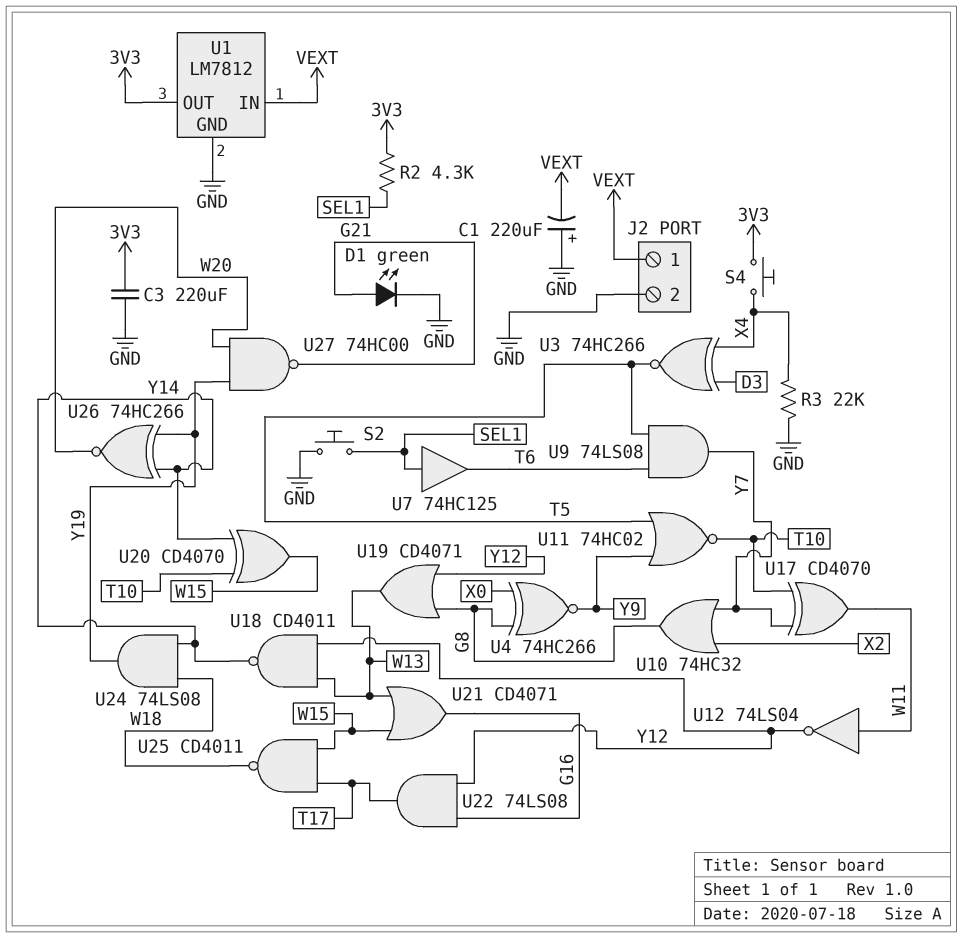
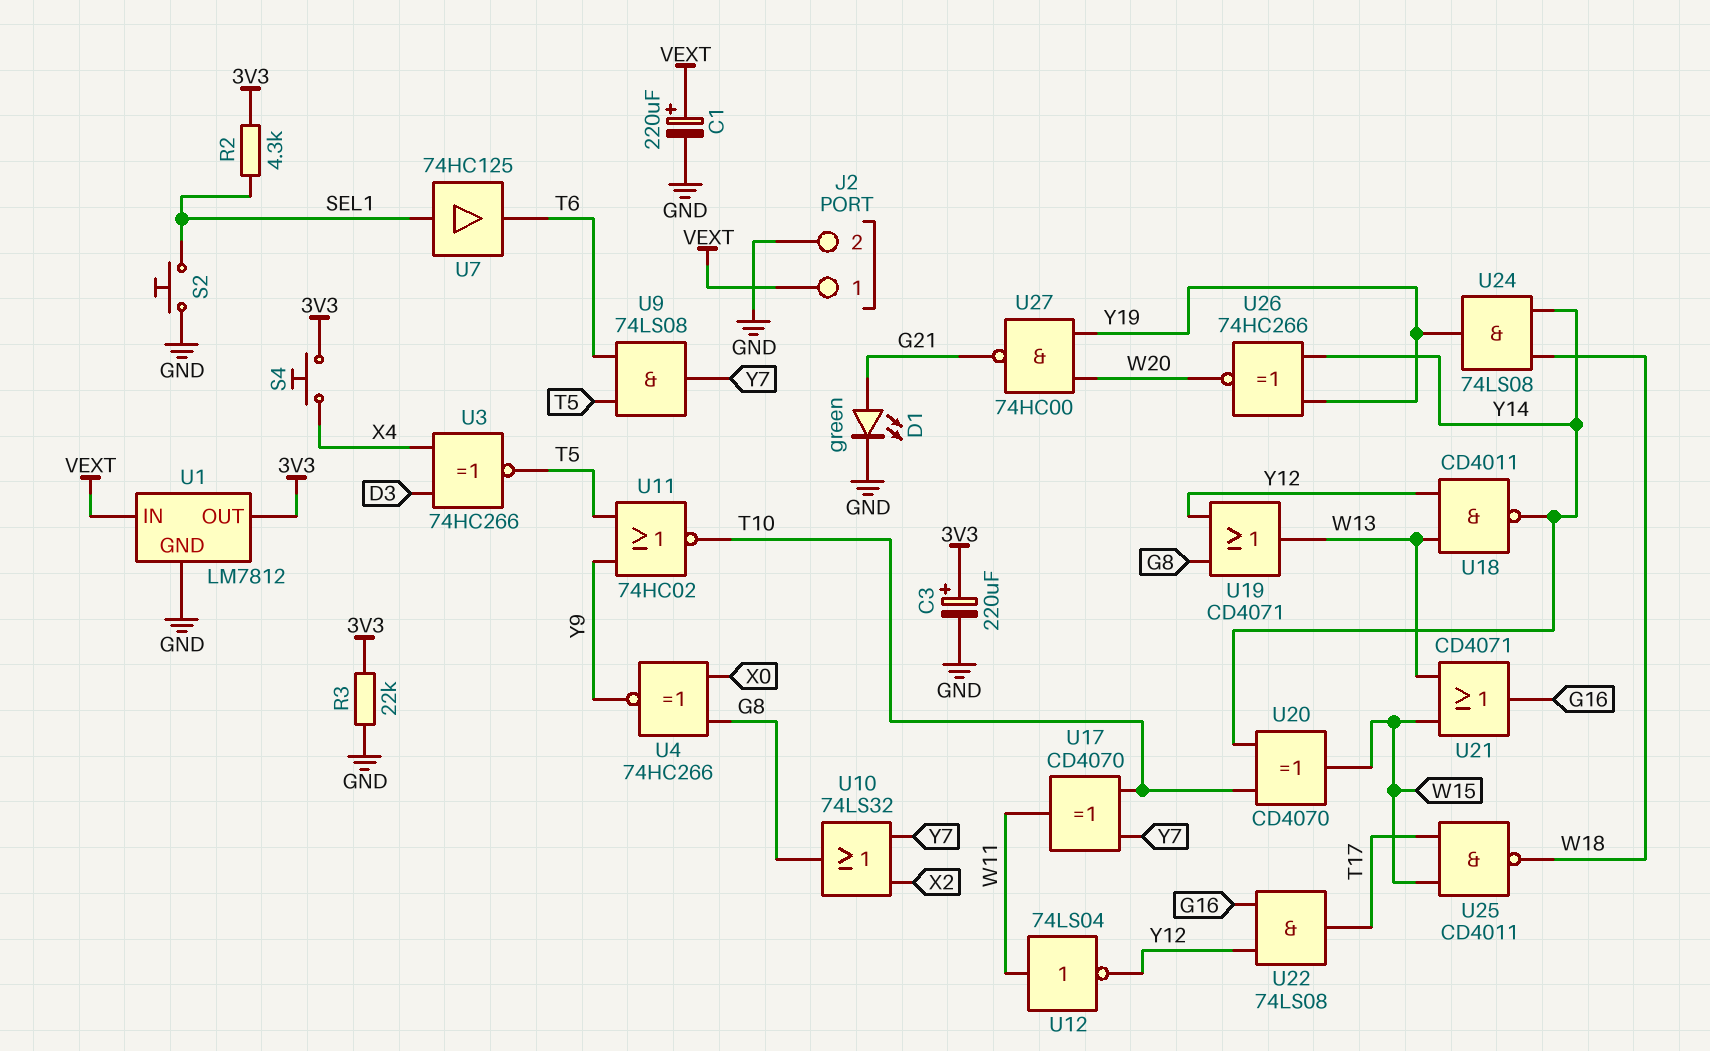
C1: 220uF (plus GND, minus VEXT) -> 220uF (plus VEXT, minus GND)
C3: 220uF (3V3, GND) -> 220uF (plus 3V3, minus GND)
R3: 22k (GND, X4) -> 22k (3V3, GND)
U10: OR 74HC32 (in X2, in Y7, out G8) -> OR 74LS32 (in X2, in Y7, out G8)

